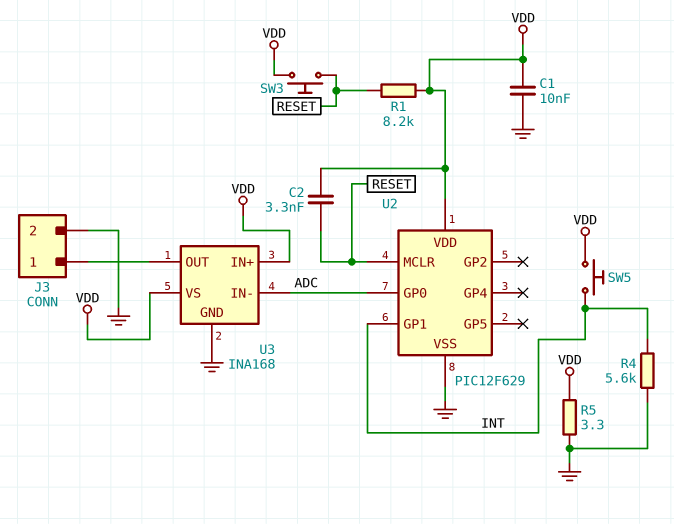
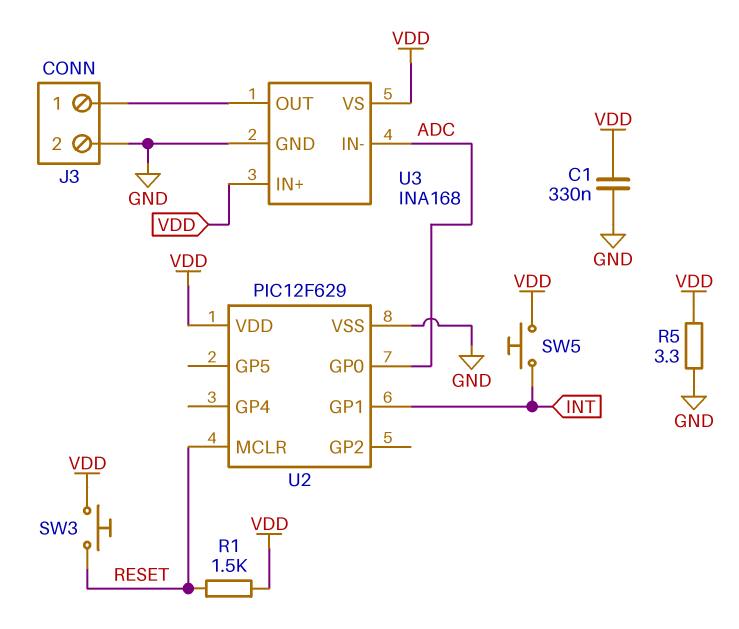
C1: 10nF (GND, VDD) -> 330nF (GND, VDD)
C2: 3.3nF (RESET, VDD) -> none
R1: 8.2k (RESET, VDD) -> 1.5k (RESET, VDD)
R4: 5.6k (GND, INT) -> none

